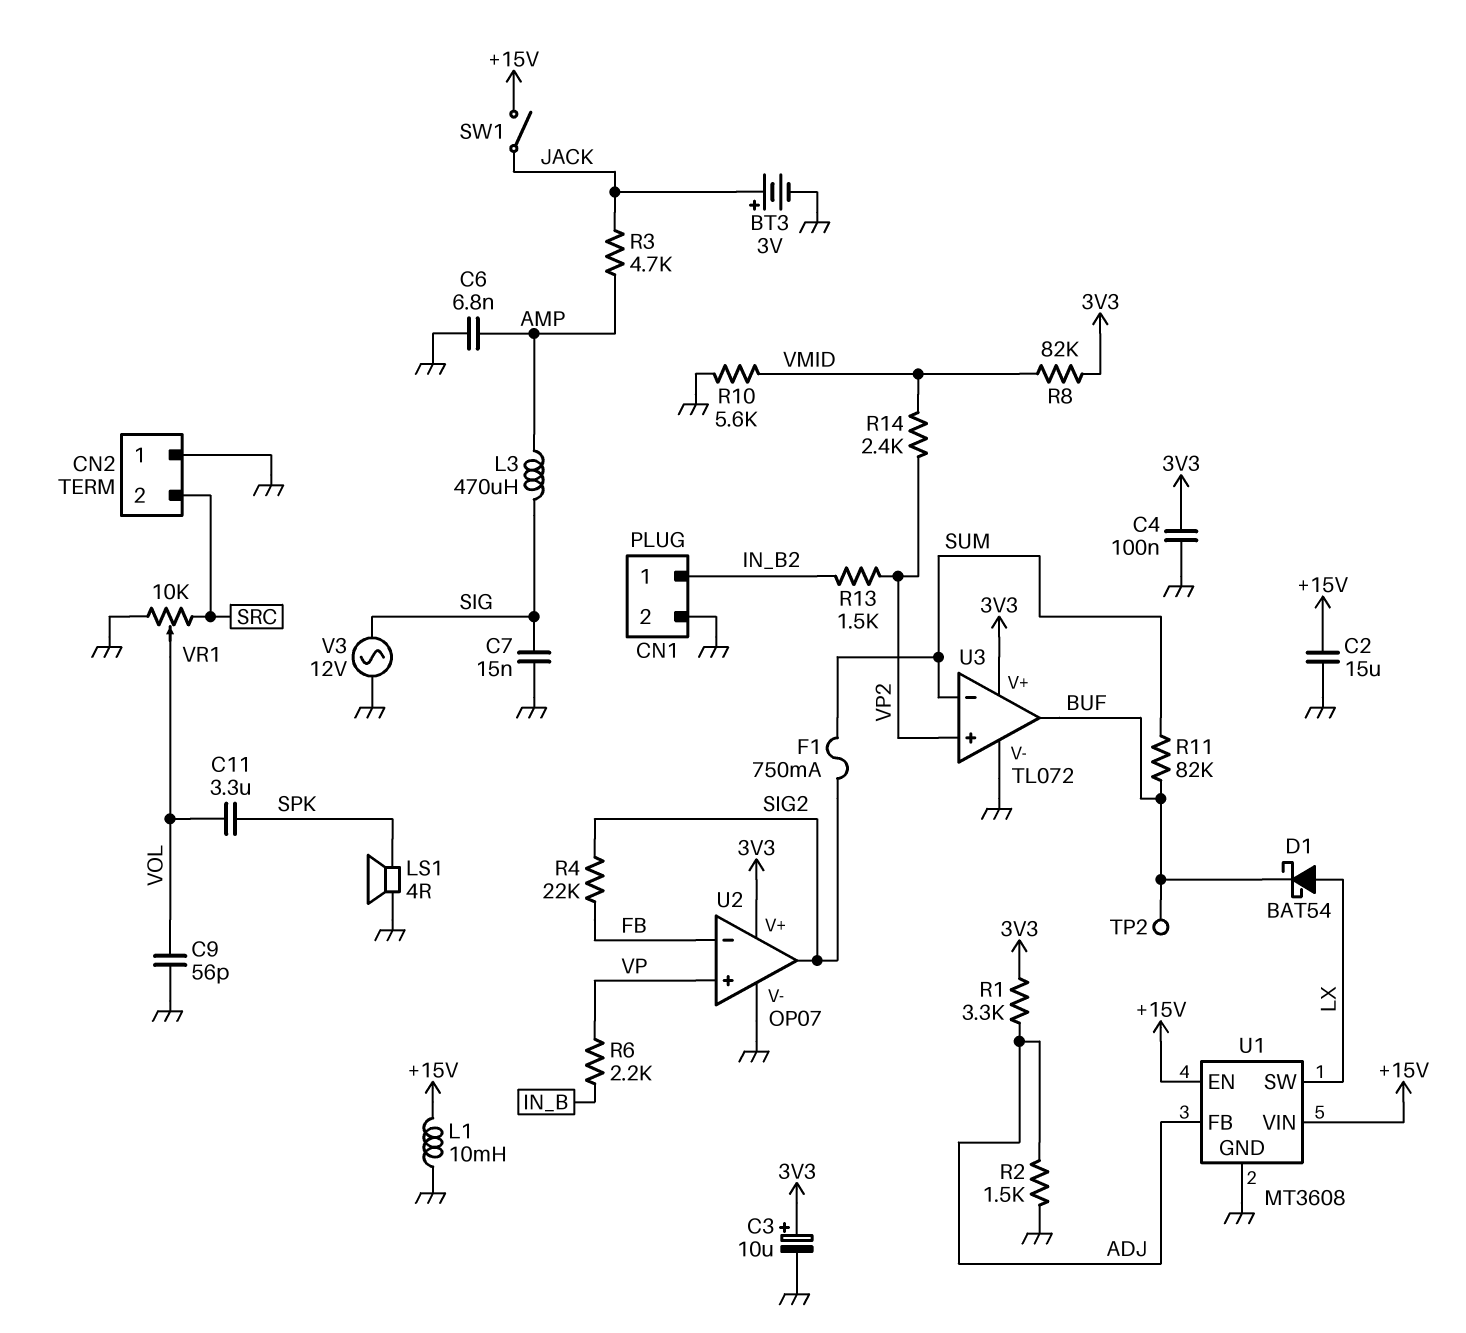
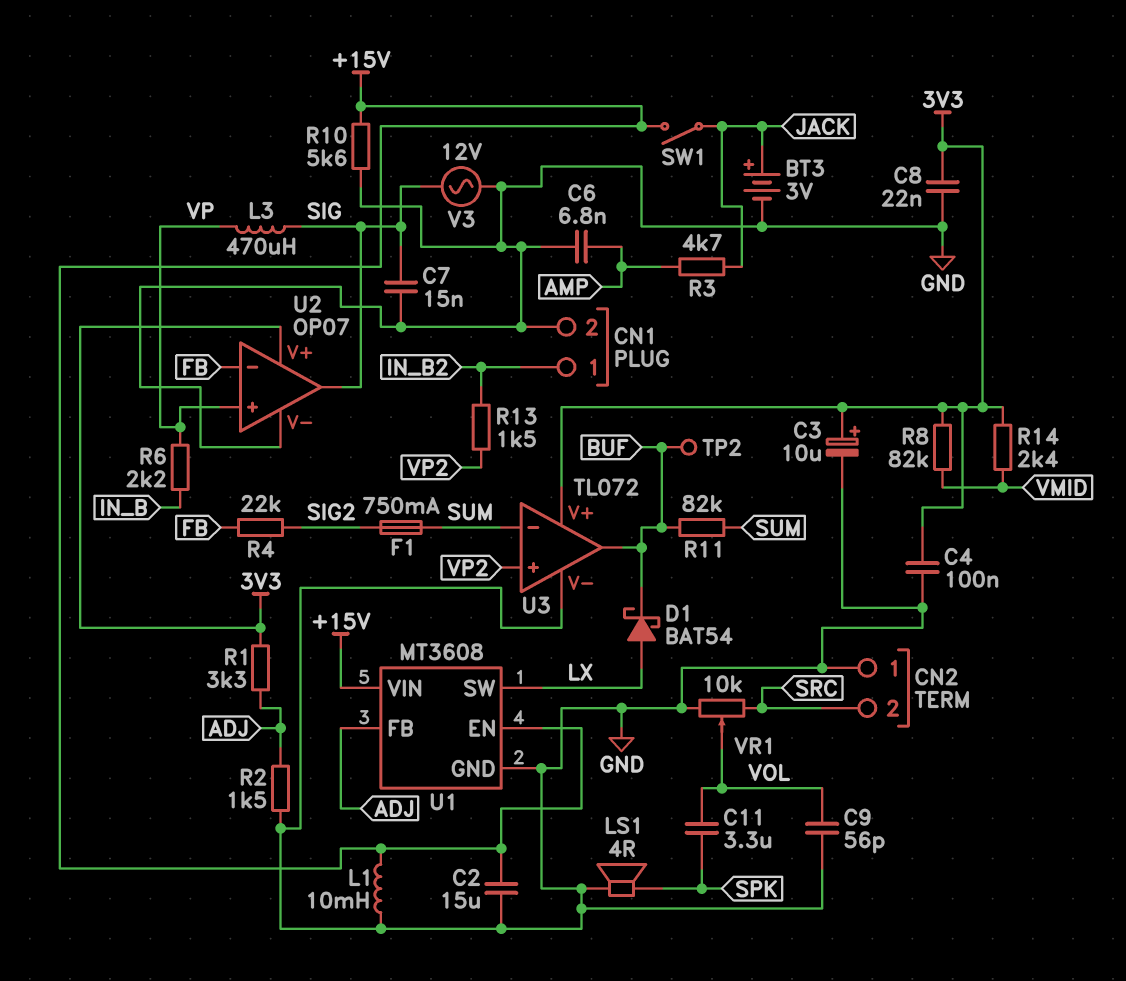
C8: none -> 22nF (3V3, GND)
L3: 470uH (AMP, SIG) -> 470uH (SIG, VP)
R10: 5.6k (GND, VMID) -> 5.6k (+15V, GND)
R14: 2.4k (VMID, VP2) -> 2.4k (3V3, VMID)
U2 pin out: SIG2 -> SIG

